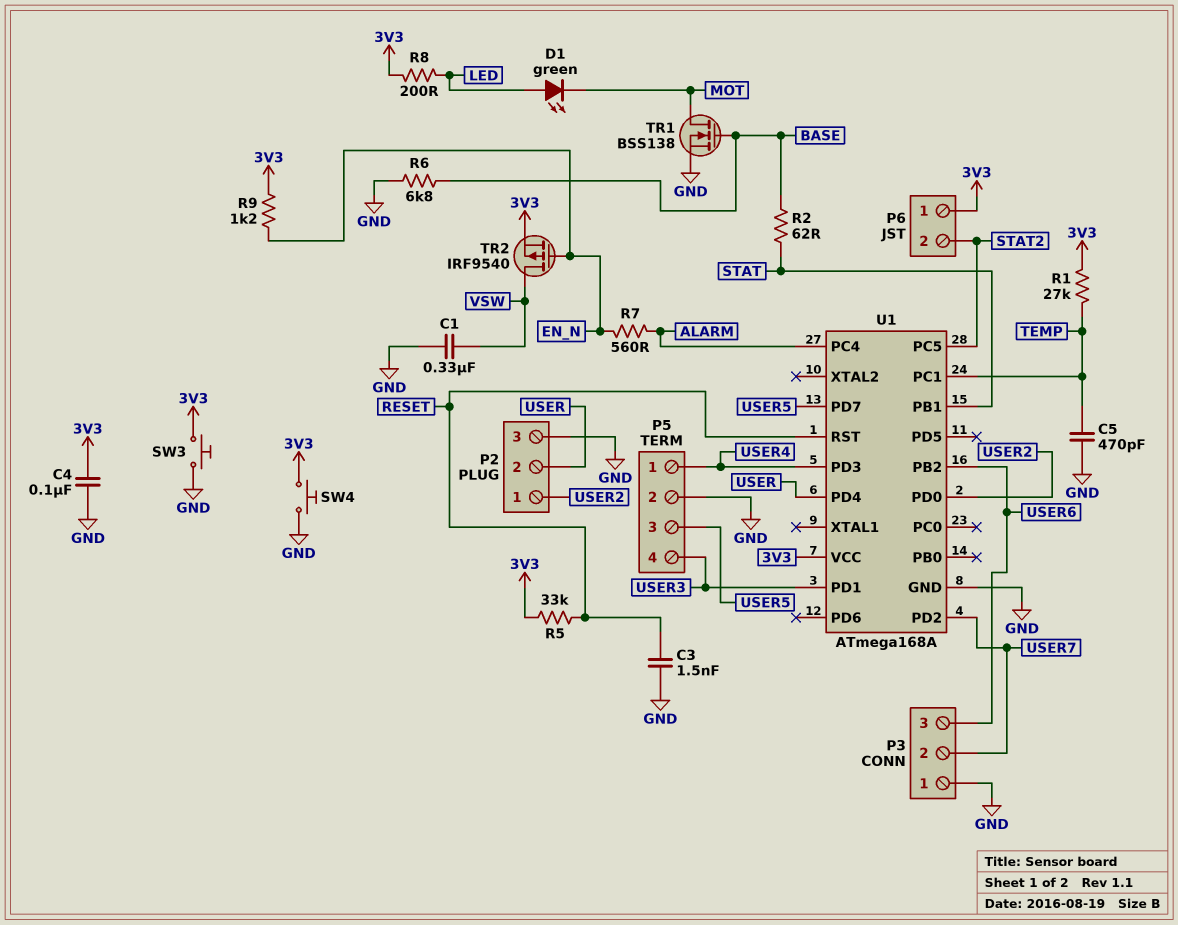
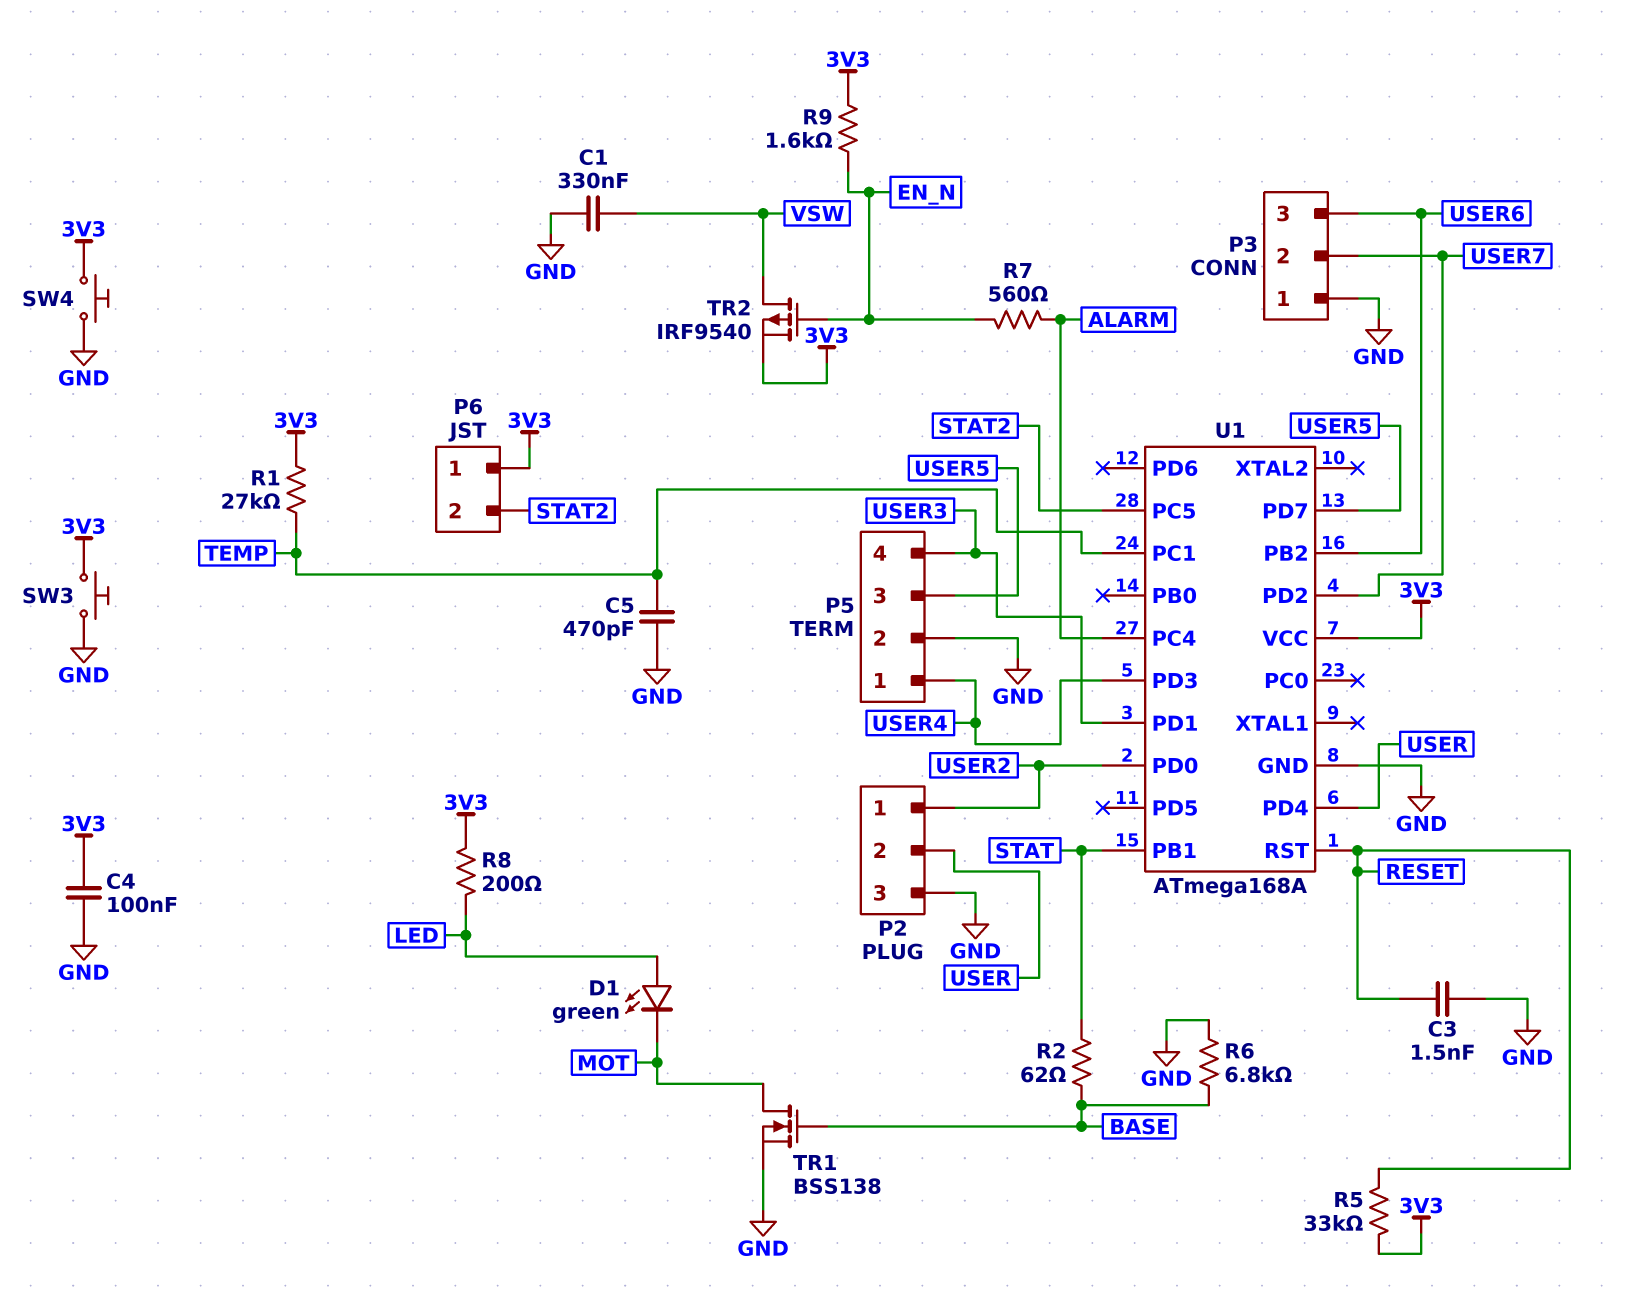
R9: 1.2k (3V3, EN_N) -> 1.6k (3V3, EN_N)

